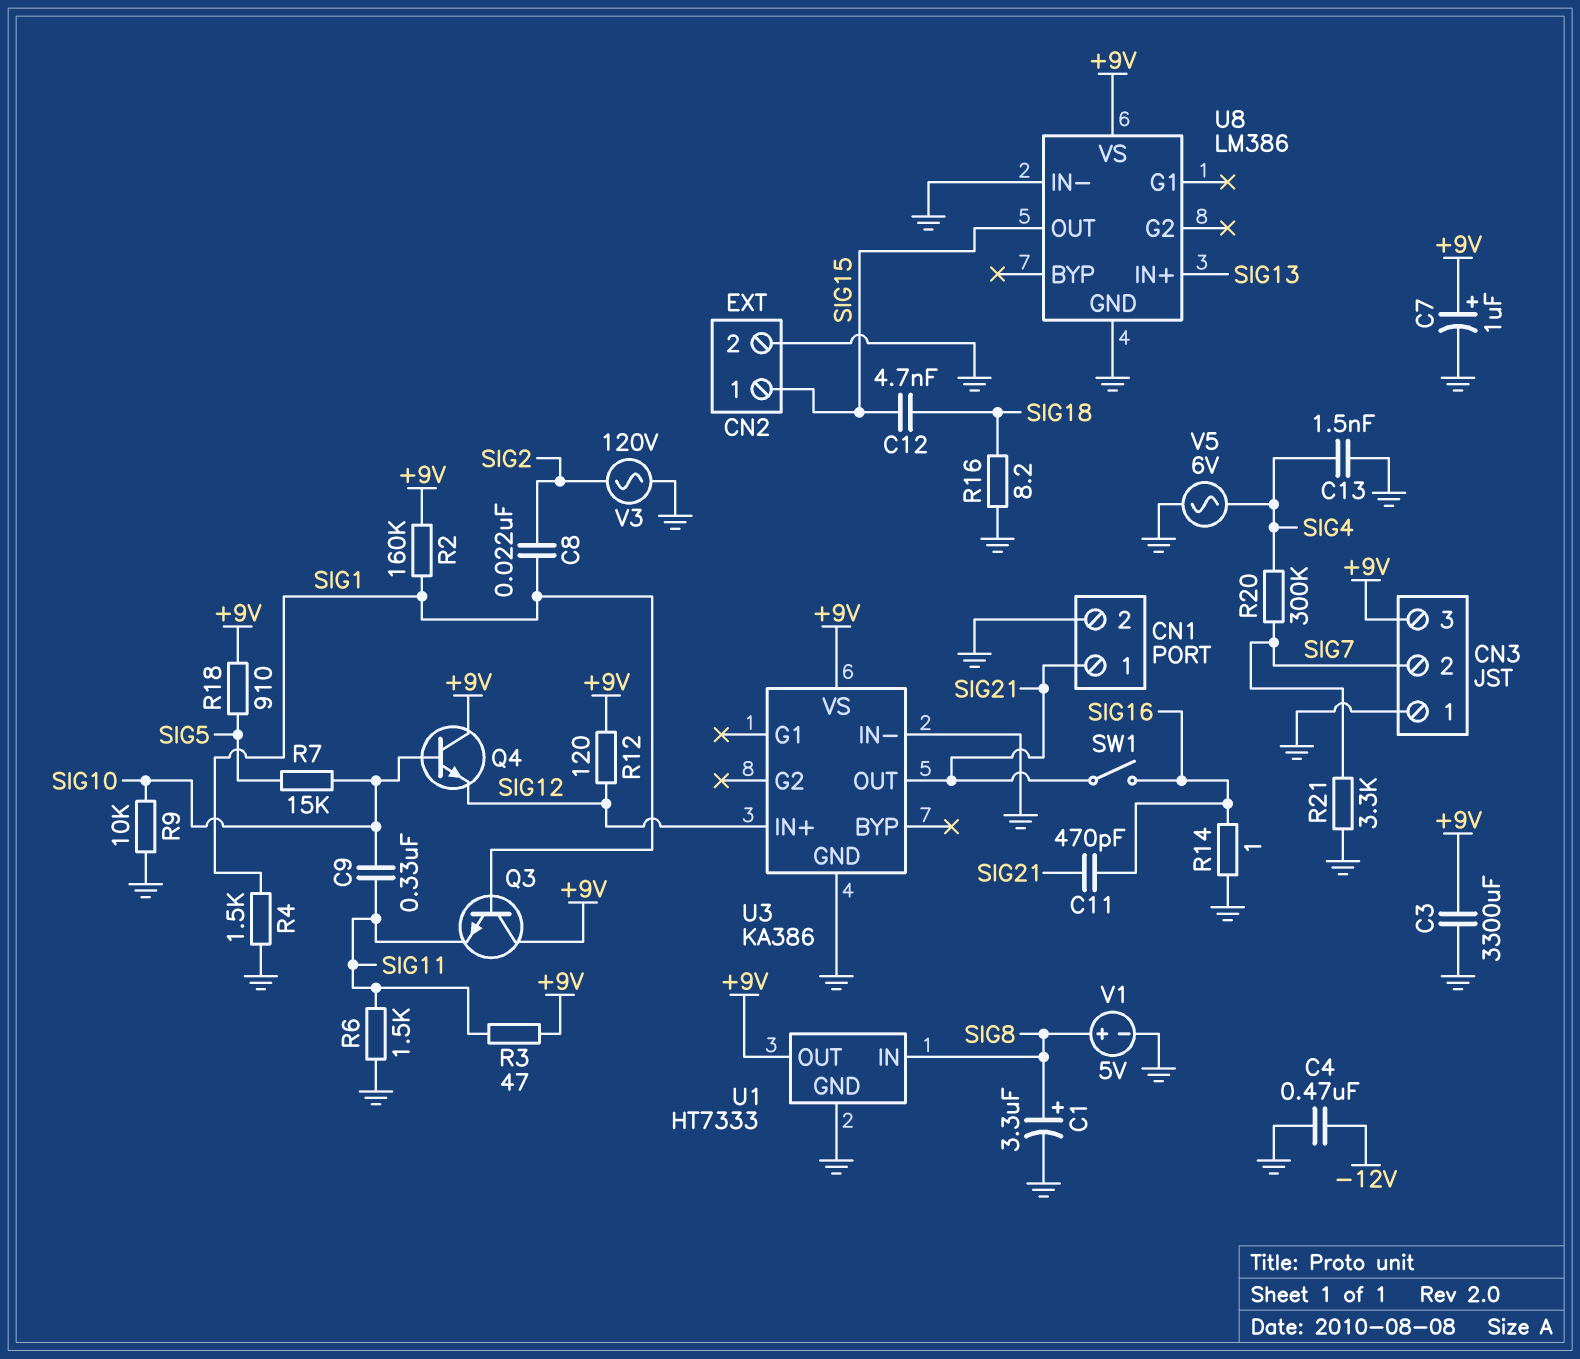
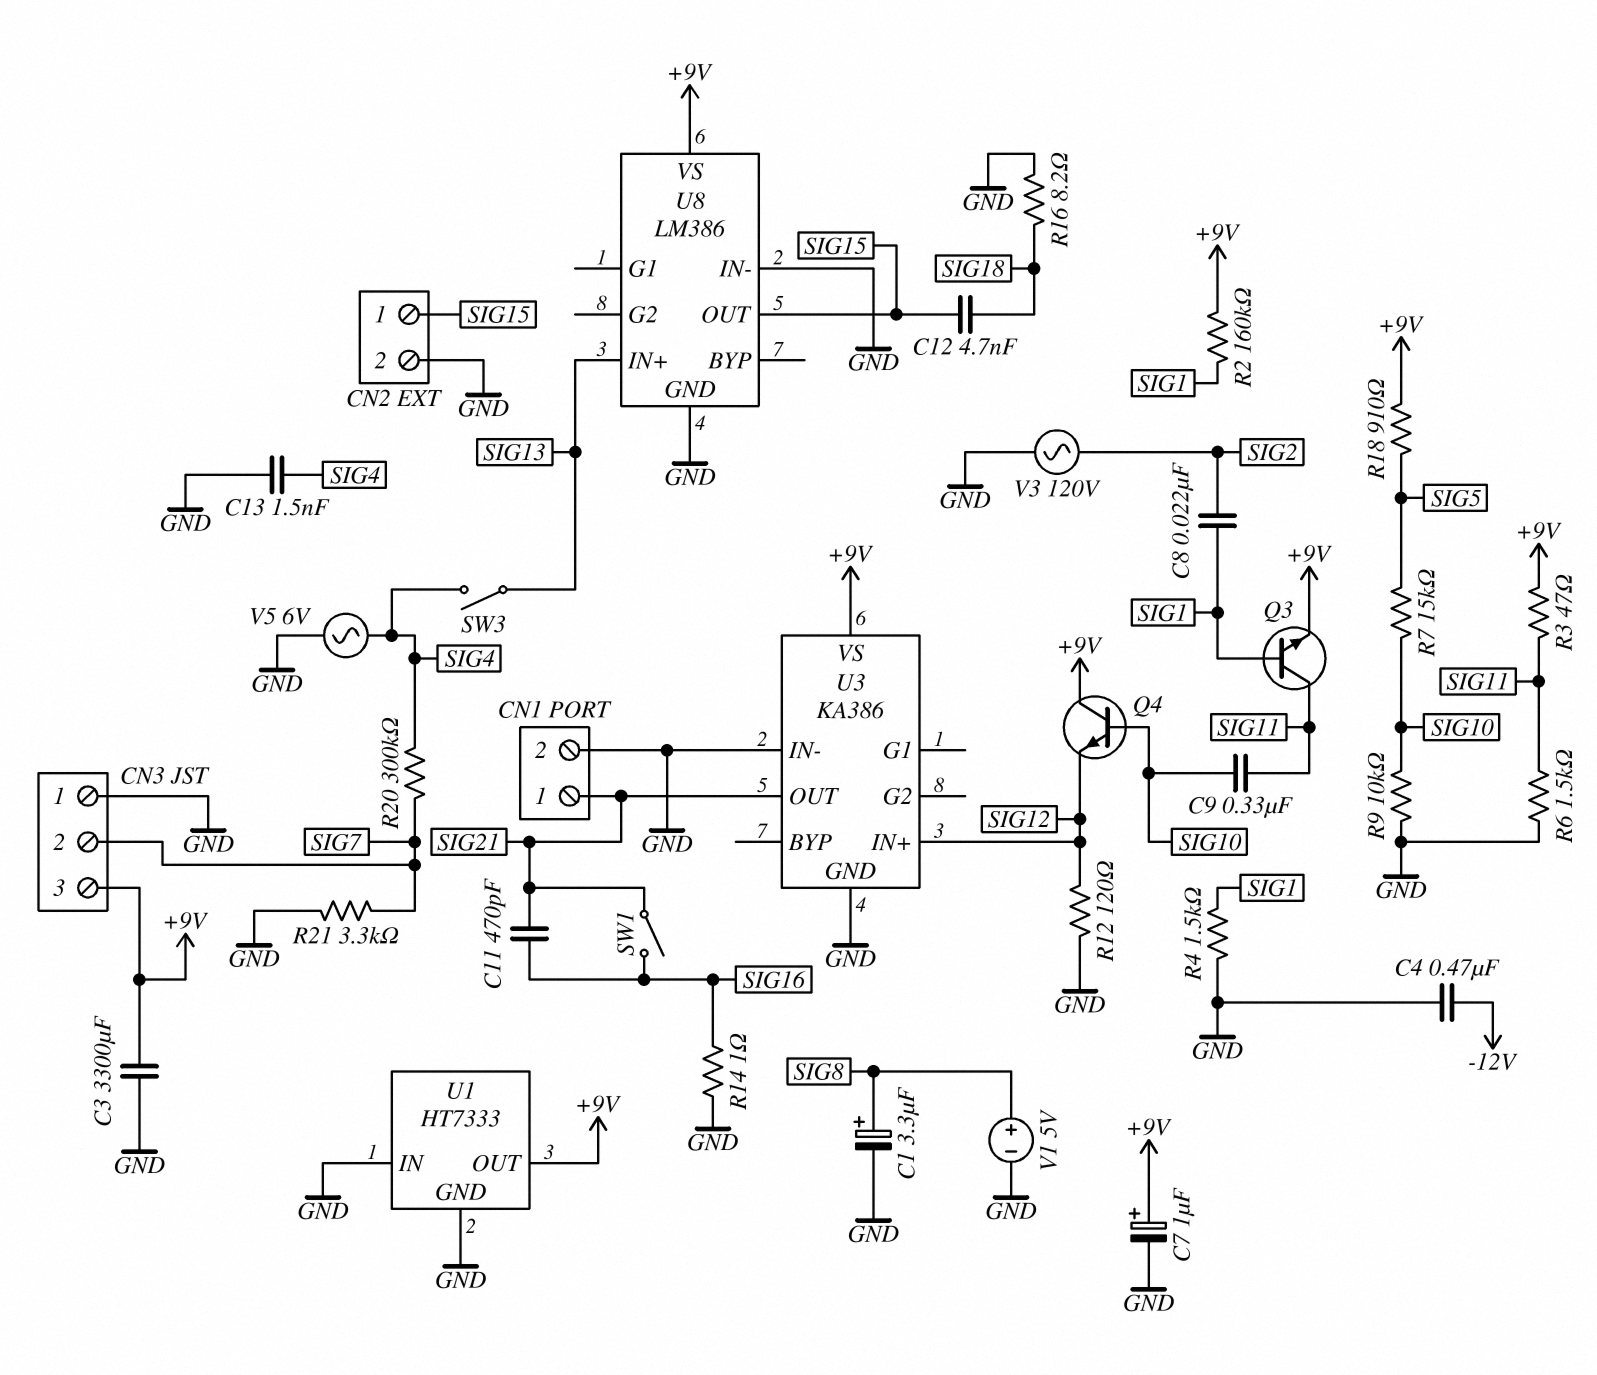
Q3: NPN (B SIG1, C +9V, E SIG11) -> NPN (B SIG1, C SIG11, E +9V)
R12: 120 (+9V, SIG12) -> 120 (GND, SIG12)
SW3: none -> switch (SIG4, SIG13)
U1 pin IN: SIG8 -> GND

